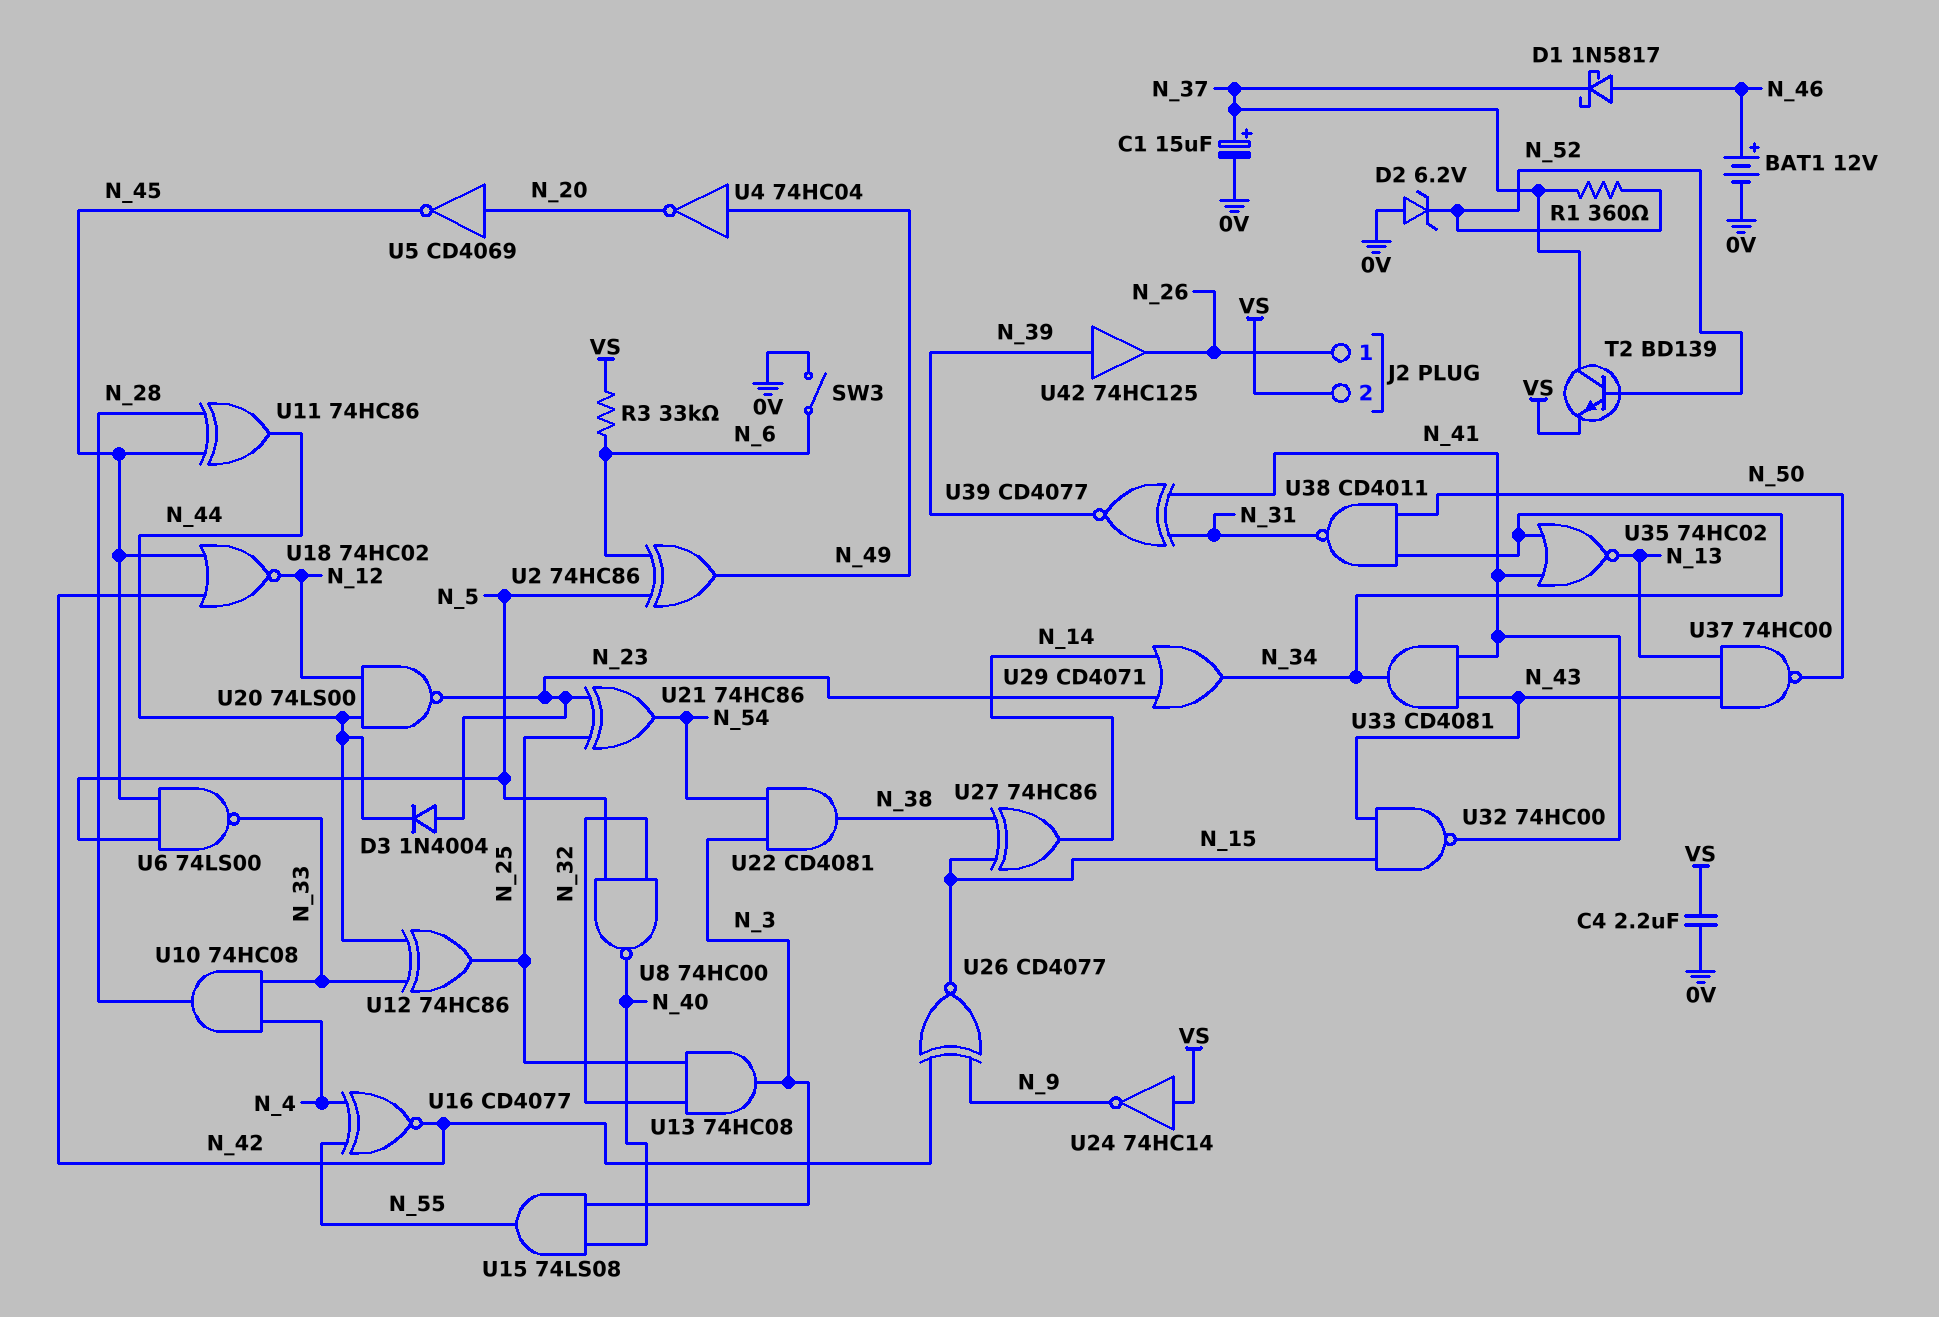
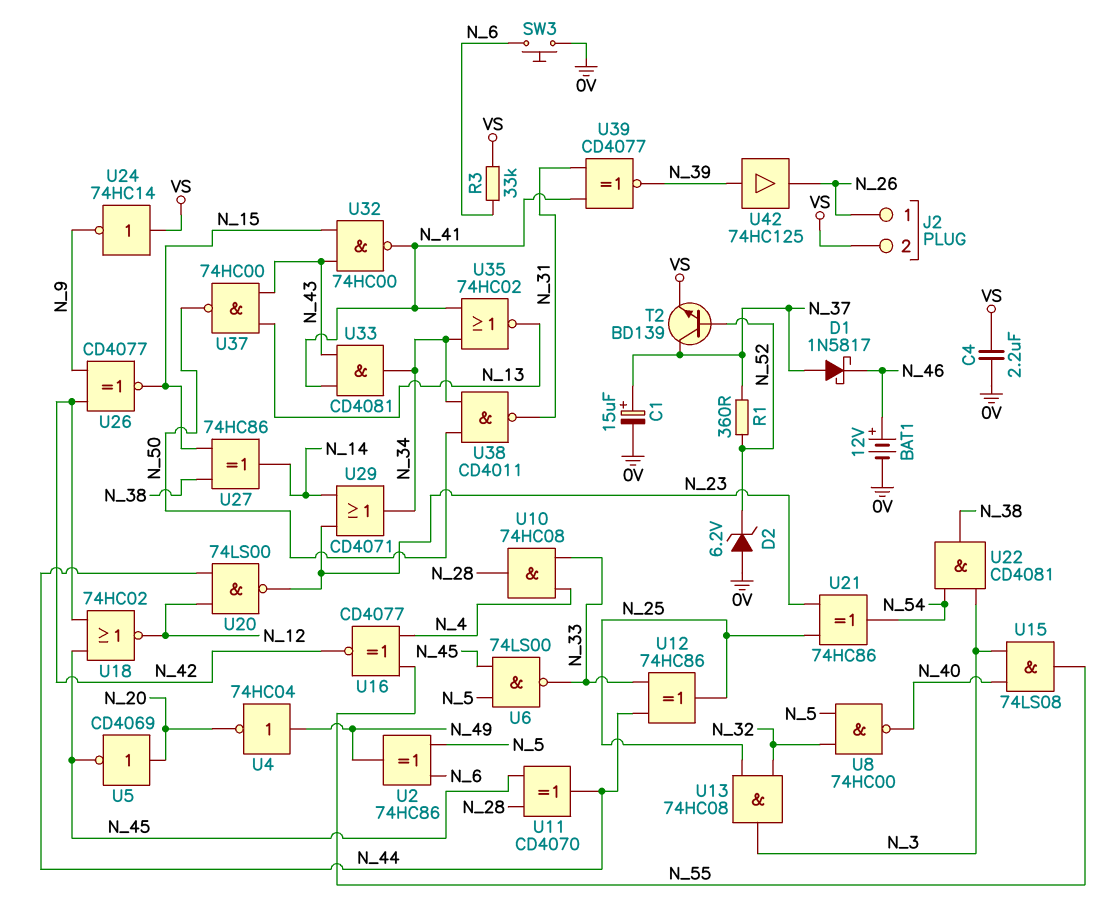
D1: schottky 1N5817 (A N_46, K N_37) -> schottky 1N5817 (A N_37, K N_46)
D3: diode 1N4004 (A N_23, K N_44) -> none
SW3: switch (0V, N_6) -> button (0V, N_6)
U11: XOR 74HC86 (in N_28, in N_45, out N_44) -> XOR CD4070 (in N_28, in N_45, out N_44)

